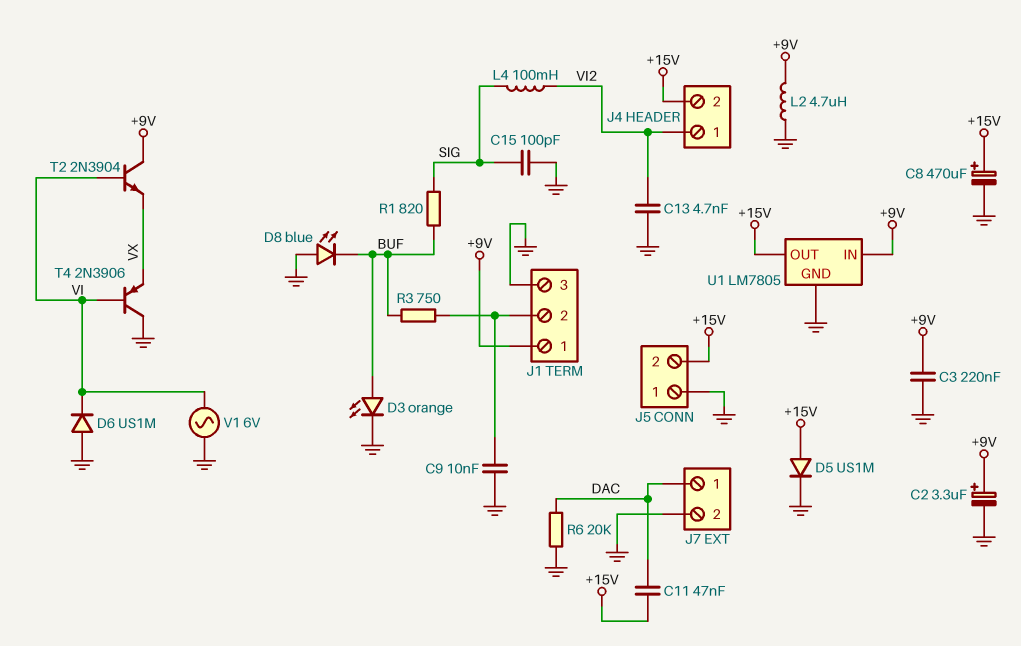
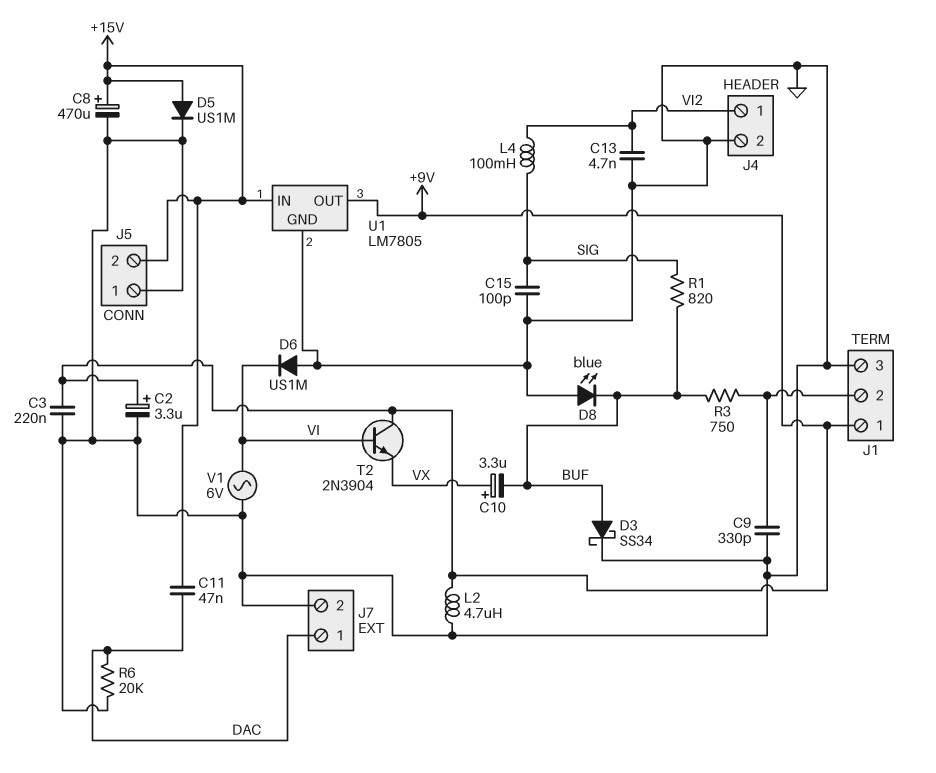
C9: 10nF (GND, J1/2) -> 330pF (GND, J1/2)
C10: none -> 3.3uF (plus VX, minus BUF)
D3: LED orange (A BUF, K GND) -> schottky SS34 (A BUF, K GND)
J4 pin 2: +15V -> GND
T4: PNP 2N3906 (B VI, C GND, E VX) -> none
U1 pin IN: +9V -> +15V
U1 pin OUT: +15V -> +9V

